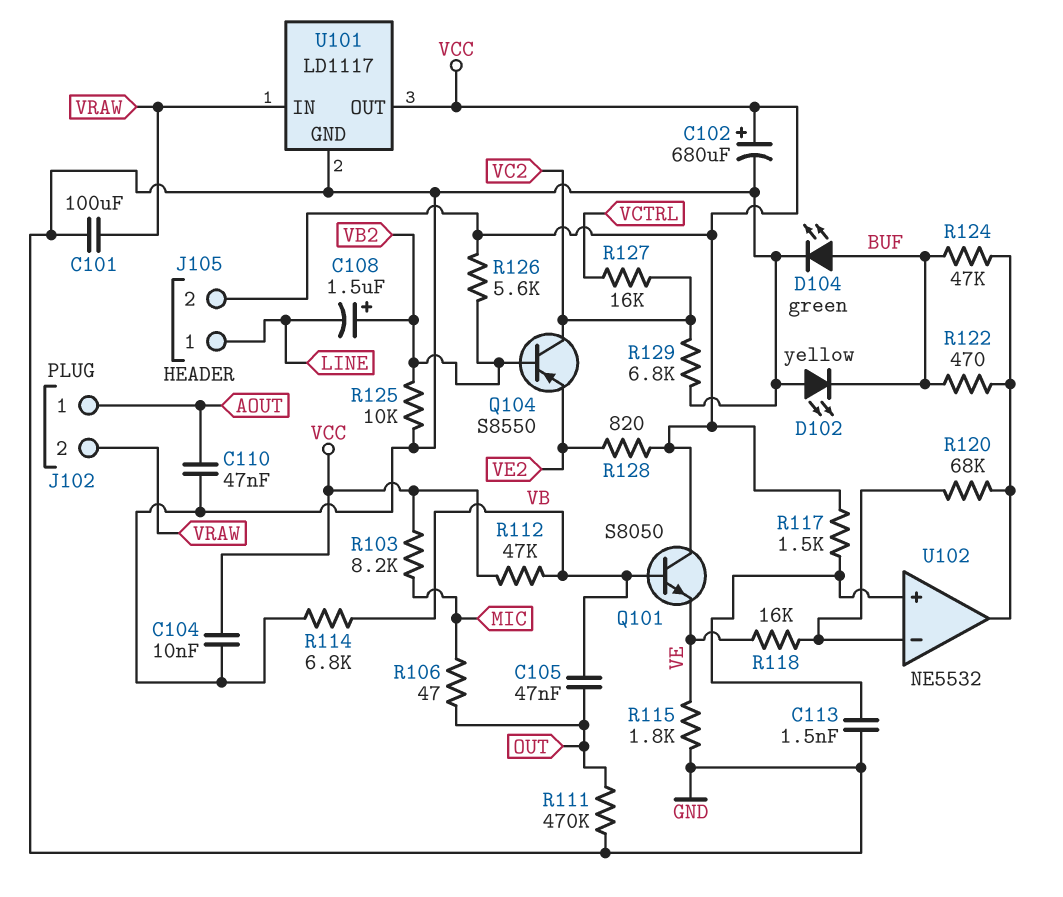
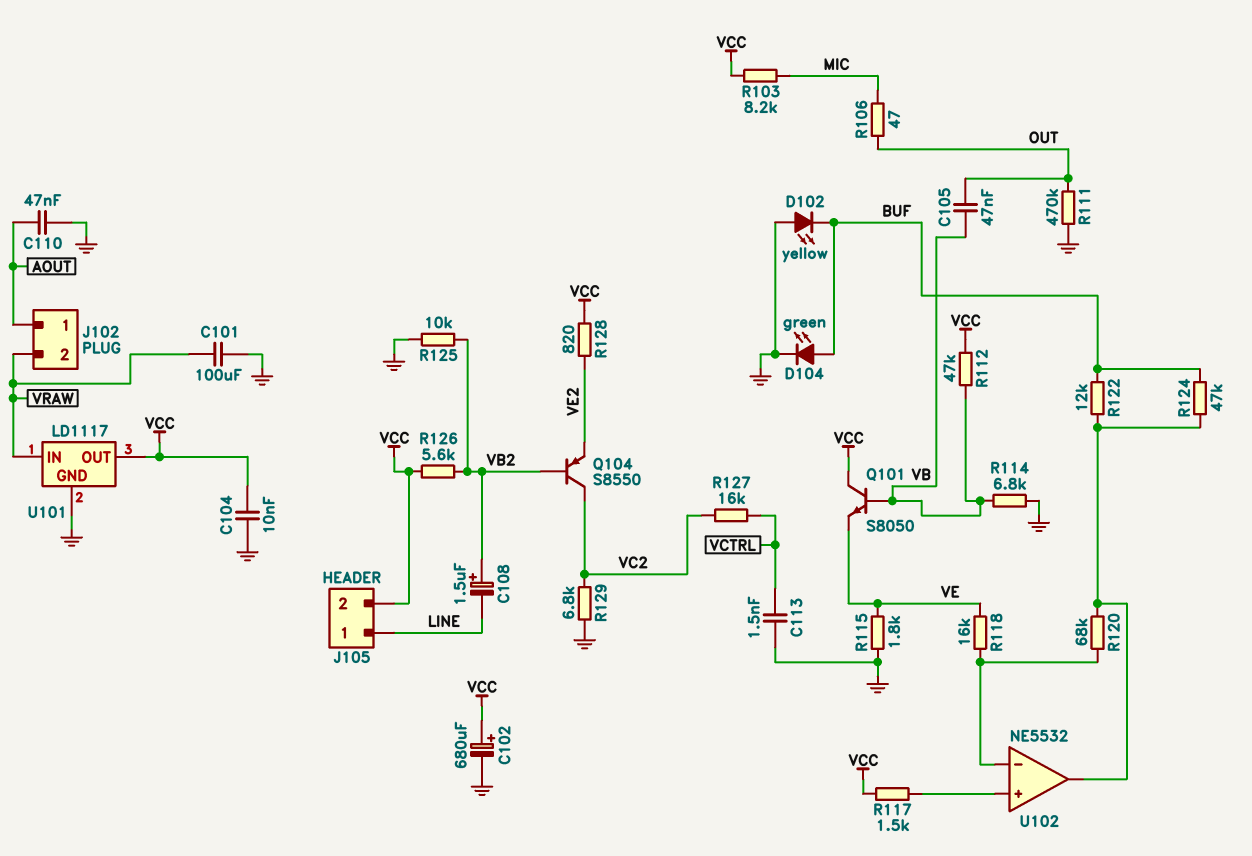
C113: 1.5nF (GND, U102/in+) -> 1.5nF (GND, VCTRL)
R122: 470 (BUF, U102/out) -> 12k (BUF, U102/out)

